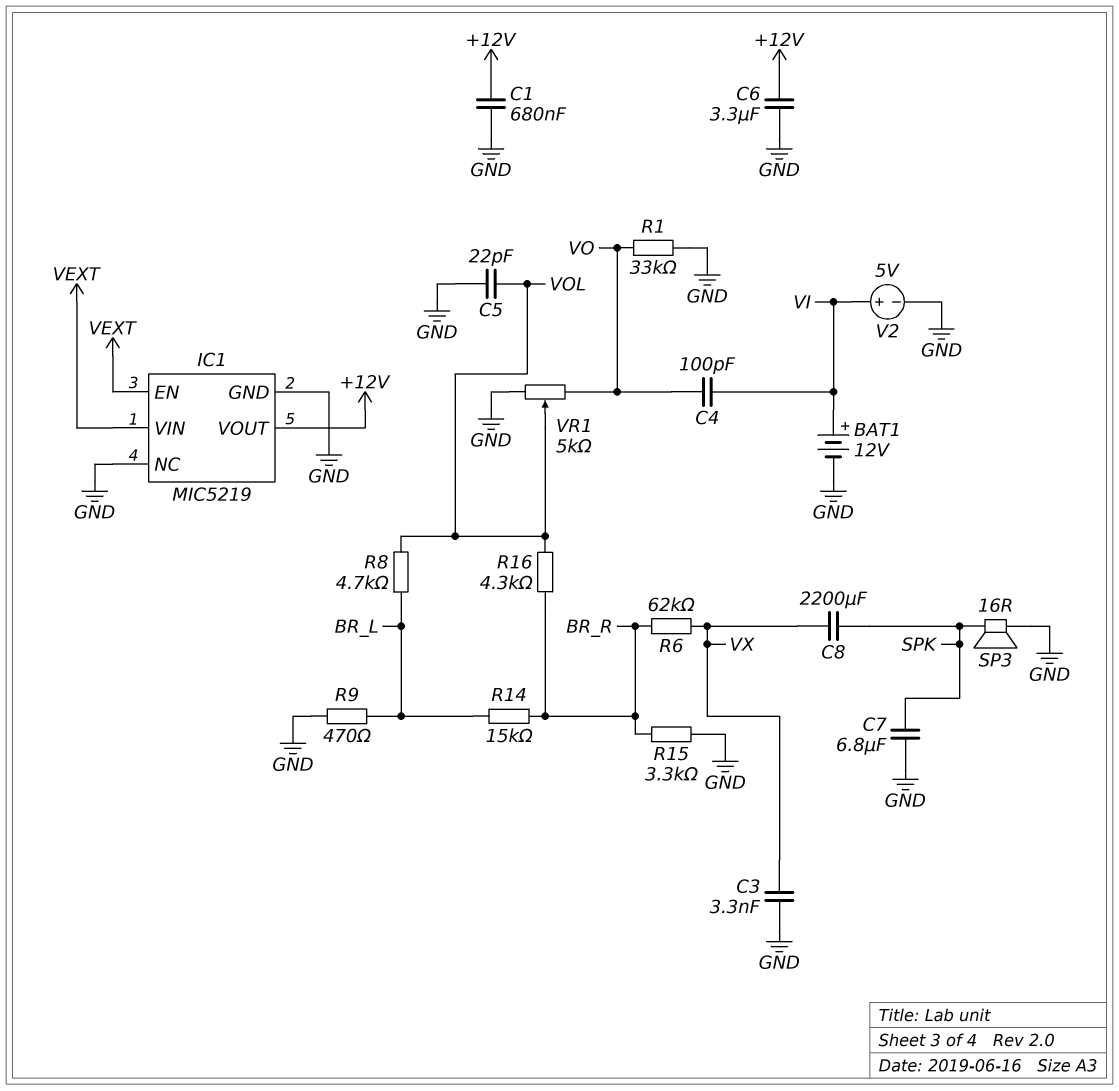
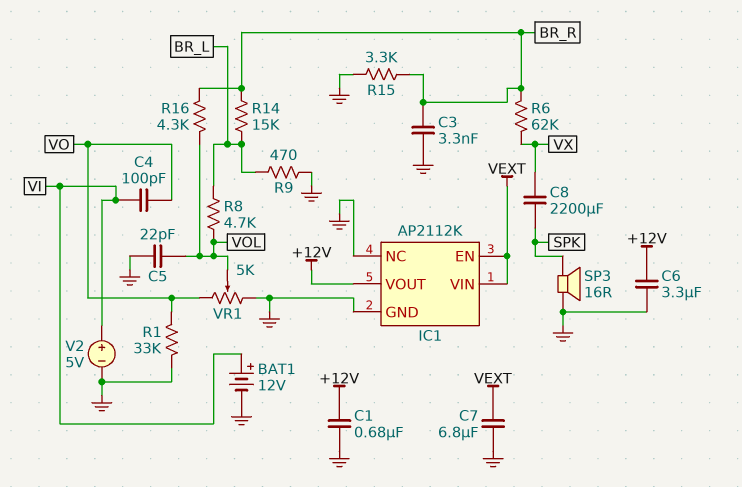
C3: 3.3nF (GND, VX) -> 3.3nF (BR_R, GND)
C7: 6.8uF (GND, SPK) -> 6.8uF (GND, VEXT)
IC1: MIC5219 -> AP2112K

